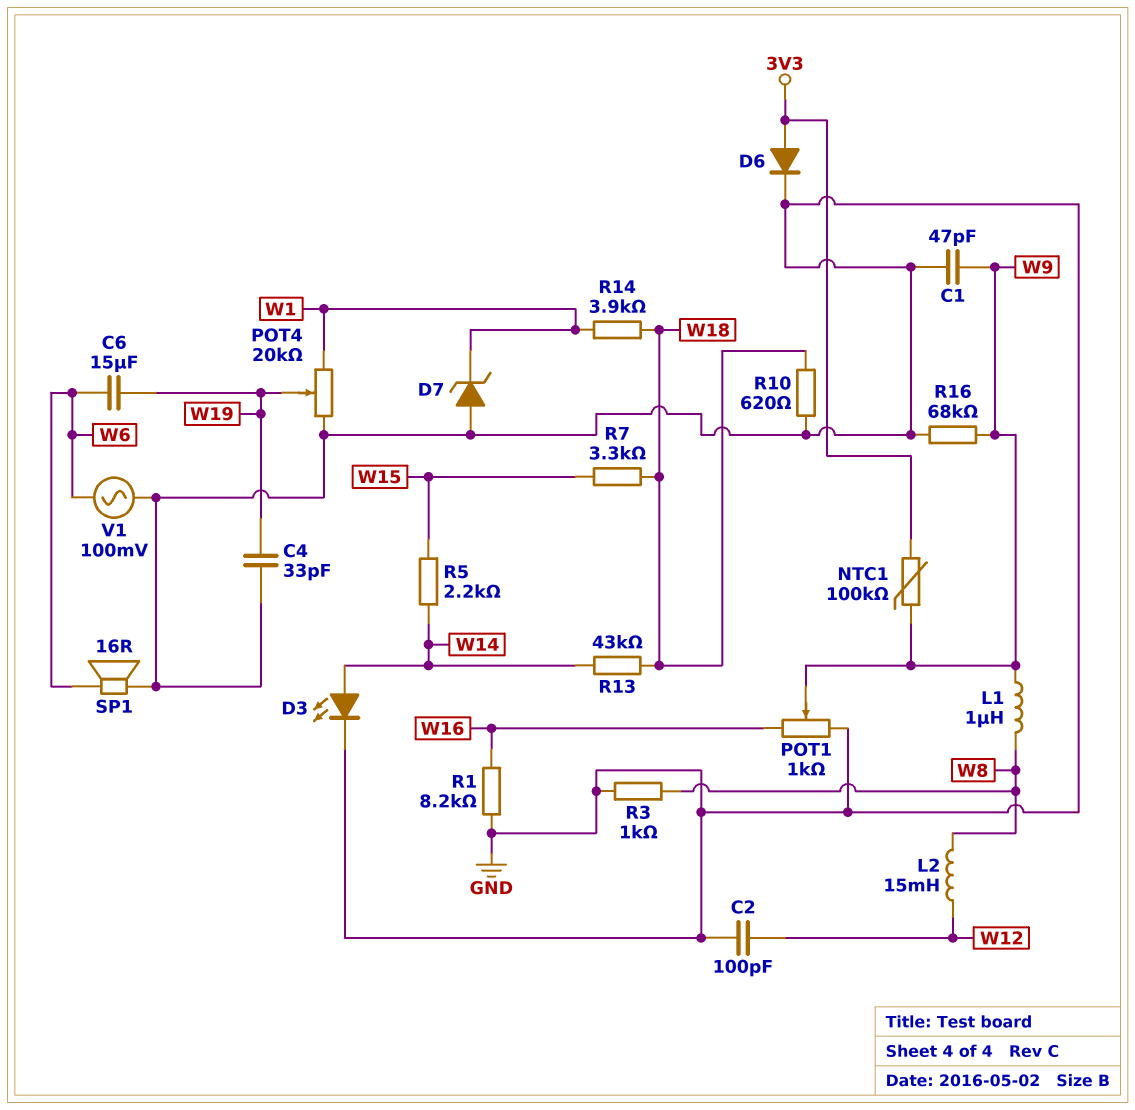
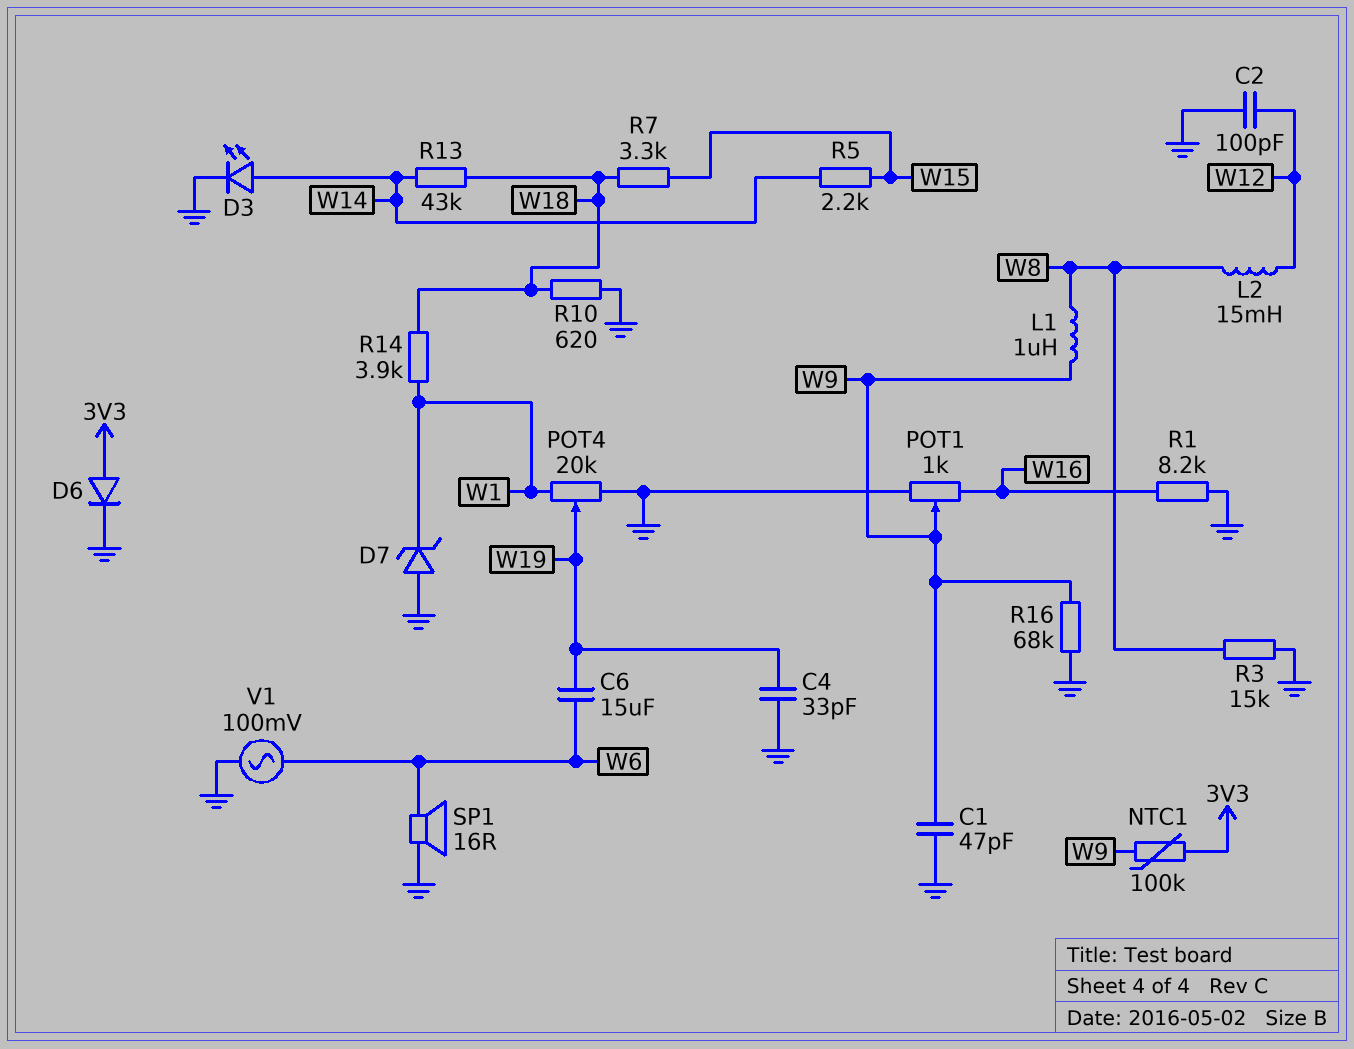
R3: 1k (GND, W8) -> 15k (GND, W8)

